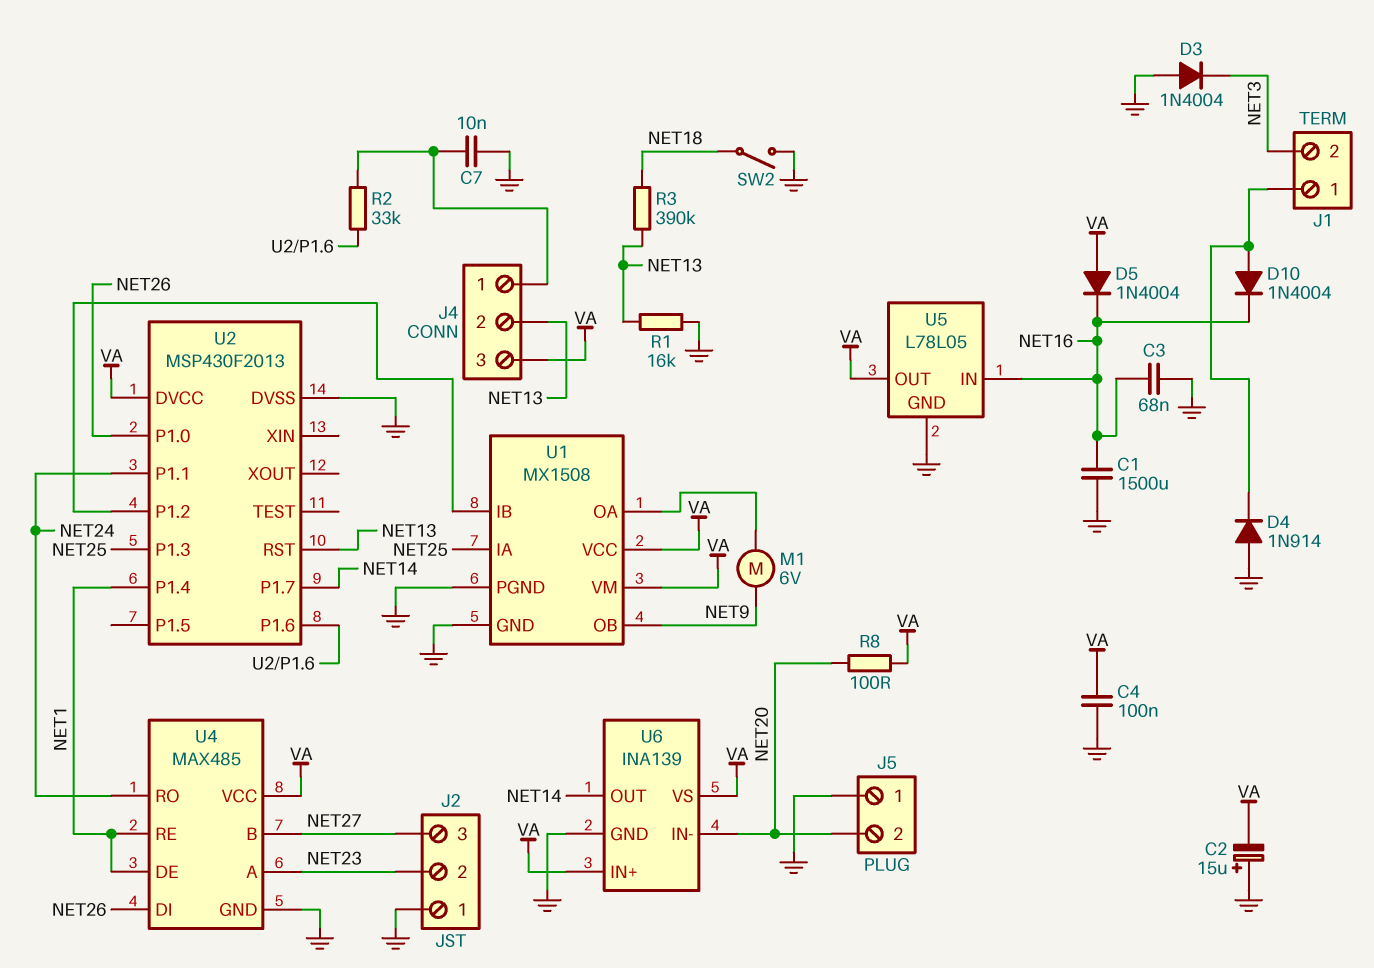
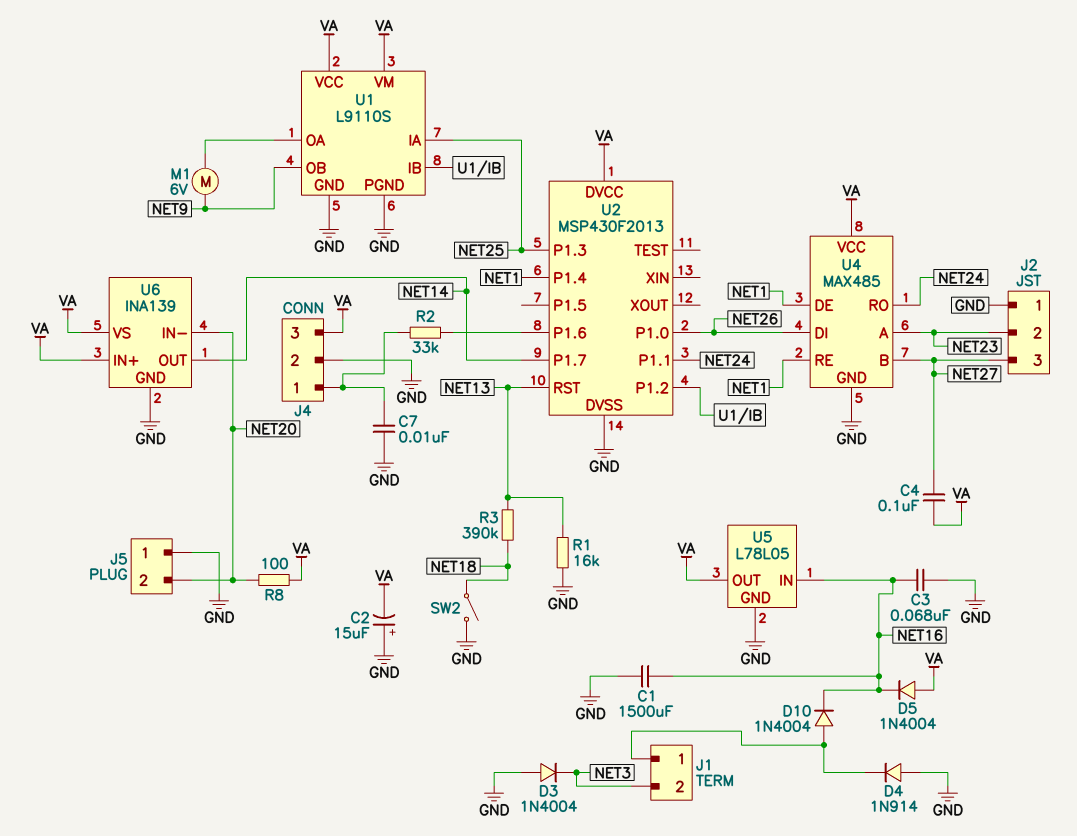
C4: 100nF (GND, VA) -> 100nF (NET27, VA)
J4 pin 2: NET13 -> GND
U1: MX1508 -> L9110S

